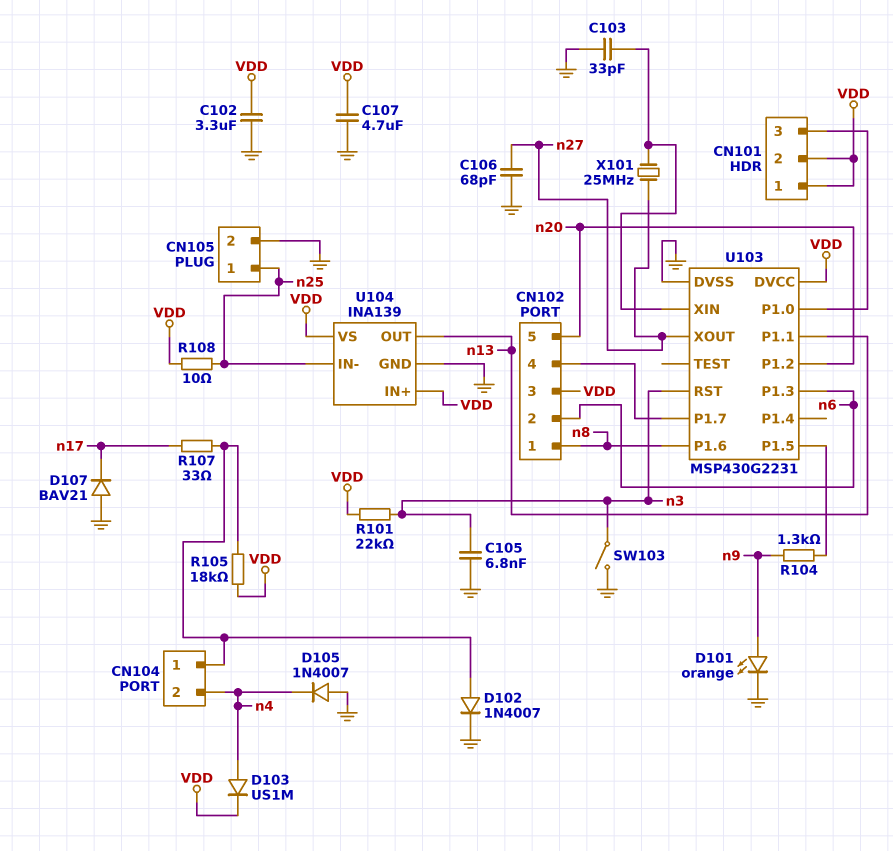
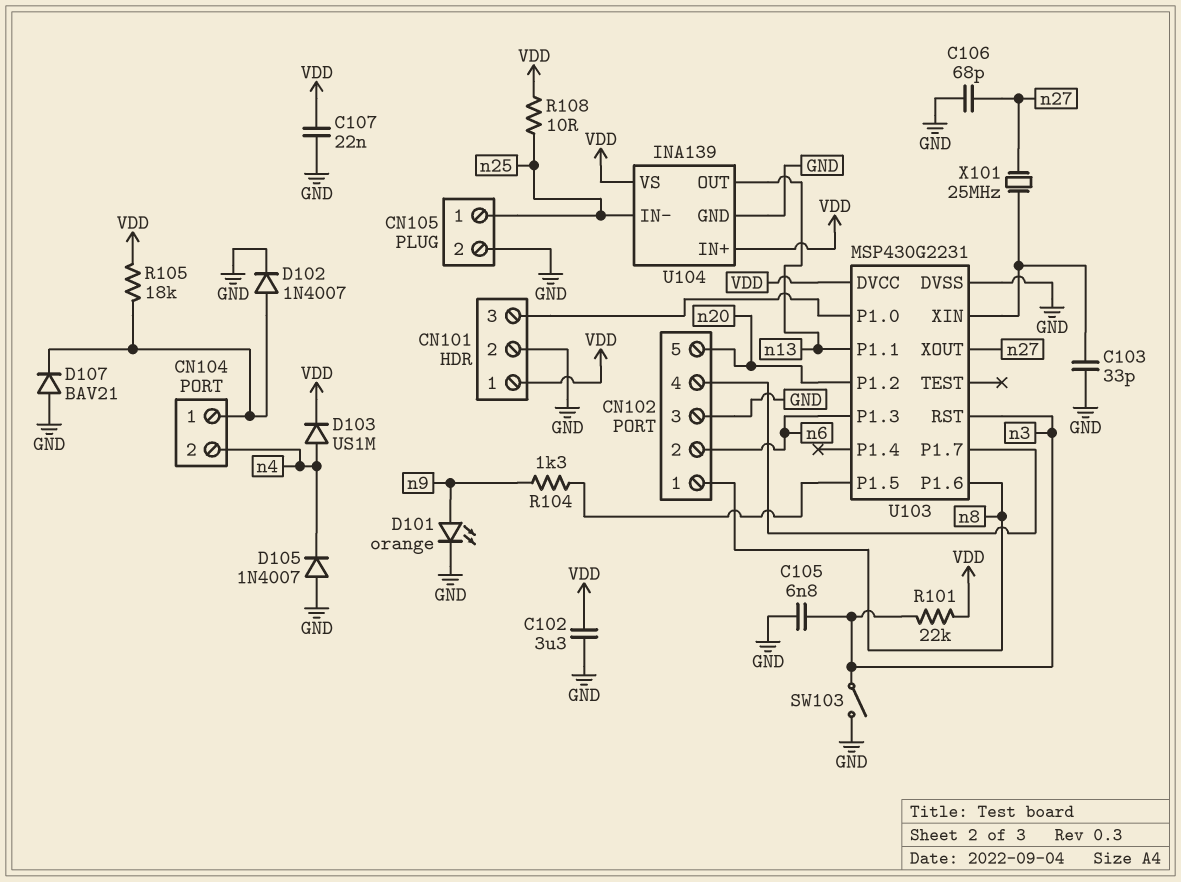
C107: 4.7uF (GND, VDD) -> 22nF (GND, VDD)
CN101 pin 2: VDD -> GND
CN102 pin 3: VDD -> GND
D107: diode BAV21 (A GND, K n17) -> diode BAV21 (A GND, K CN104/1)
R107: 33 (CN104/1, n17) -> none

